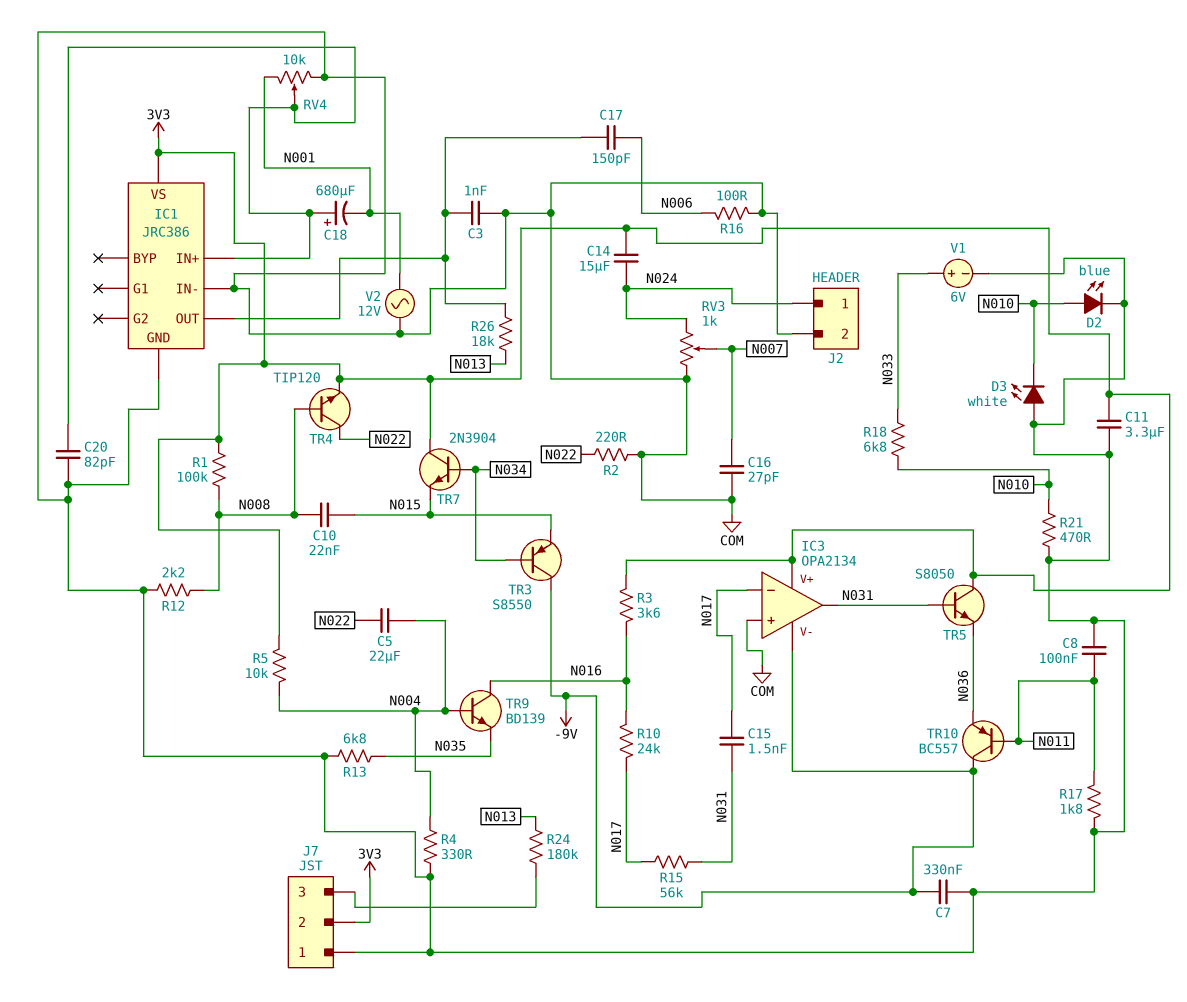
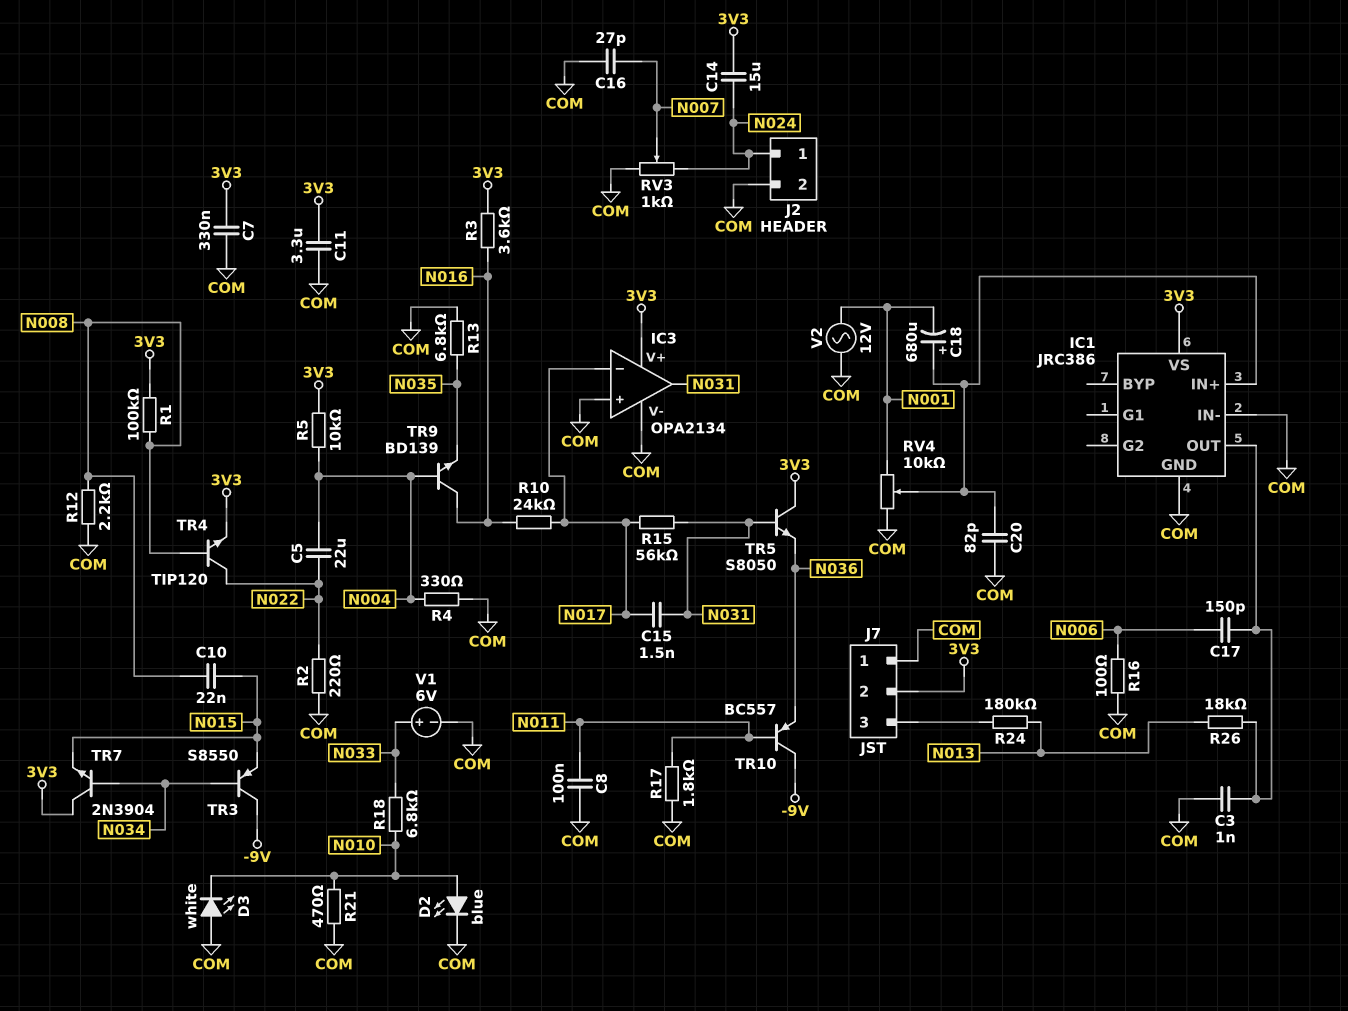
C7: 330nF (-9V, COM) -> 330nF (3V3, COM)
IC3 pin V-: -9V -> COM

